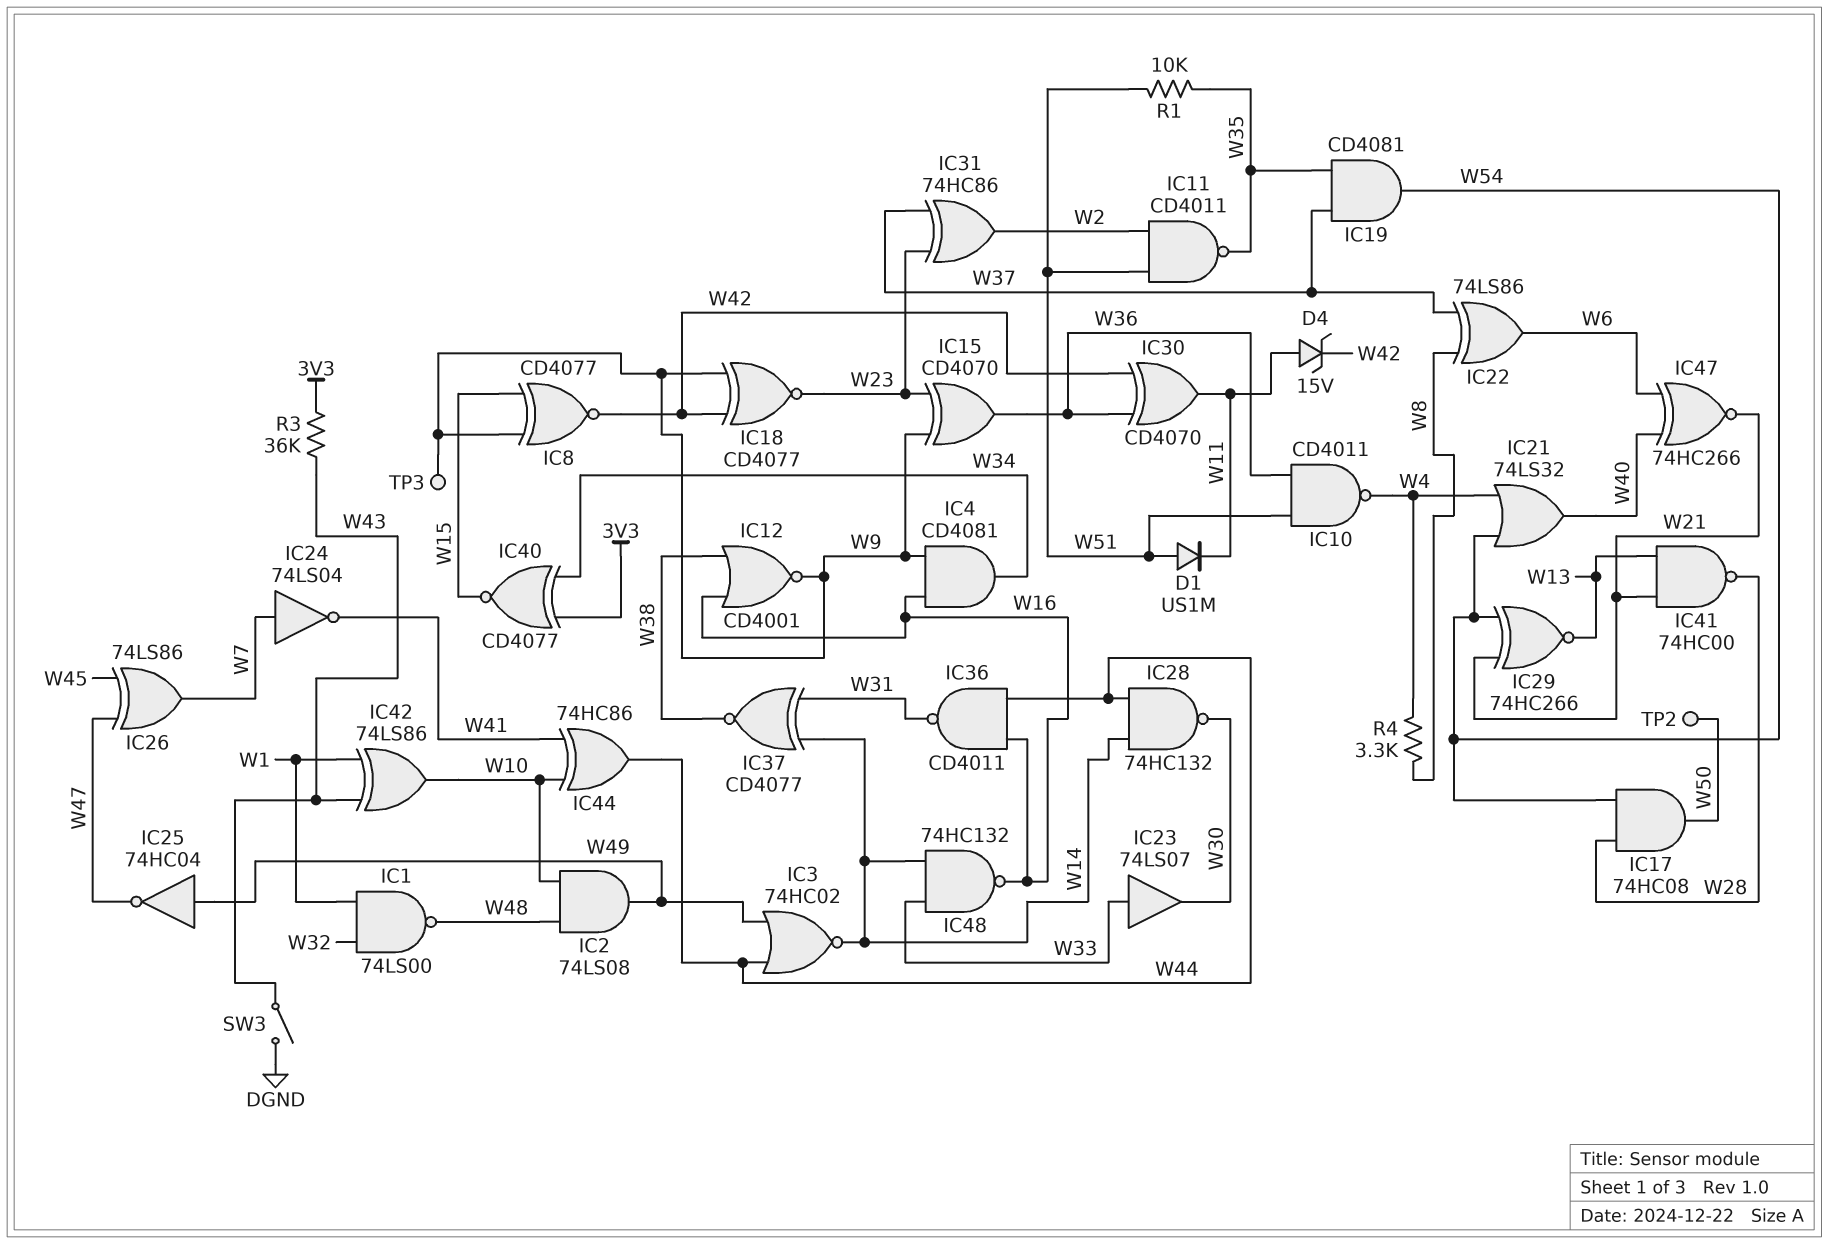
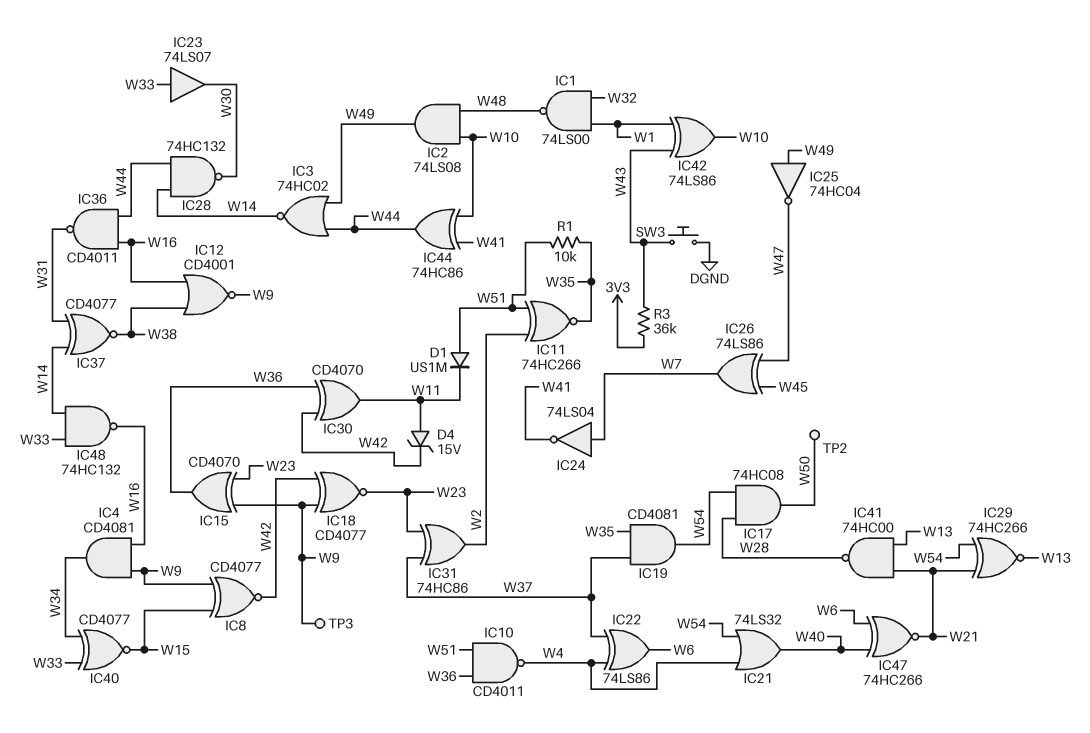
IC11: NAND CD4011 (in W2, in W51, out W35) -> XNOR 74HC266 (in W2, in W51, out W35)
IC22: XOR 74LS86 (in W8, in W37, out W6) -> XOR 74LS86 (in W4, in W37, out W6)
IC40: XNOR CD4077 (in 3V3, in W34, out W15) -> XNOR CD4077 (in W33, in W34, out W15)
R4: 3.3k (W4, W8) -> none
SW3: switch (DGND, W43) -> button (DGND, W43)

